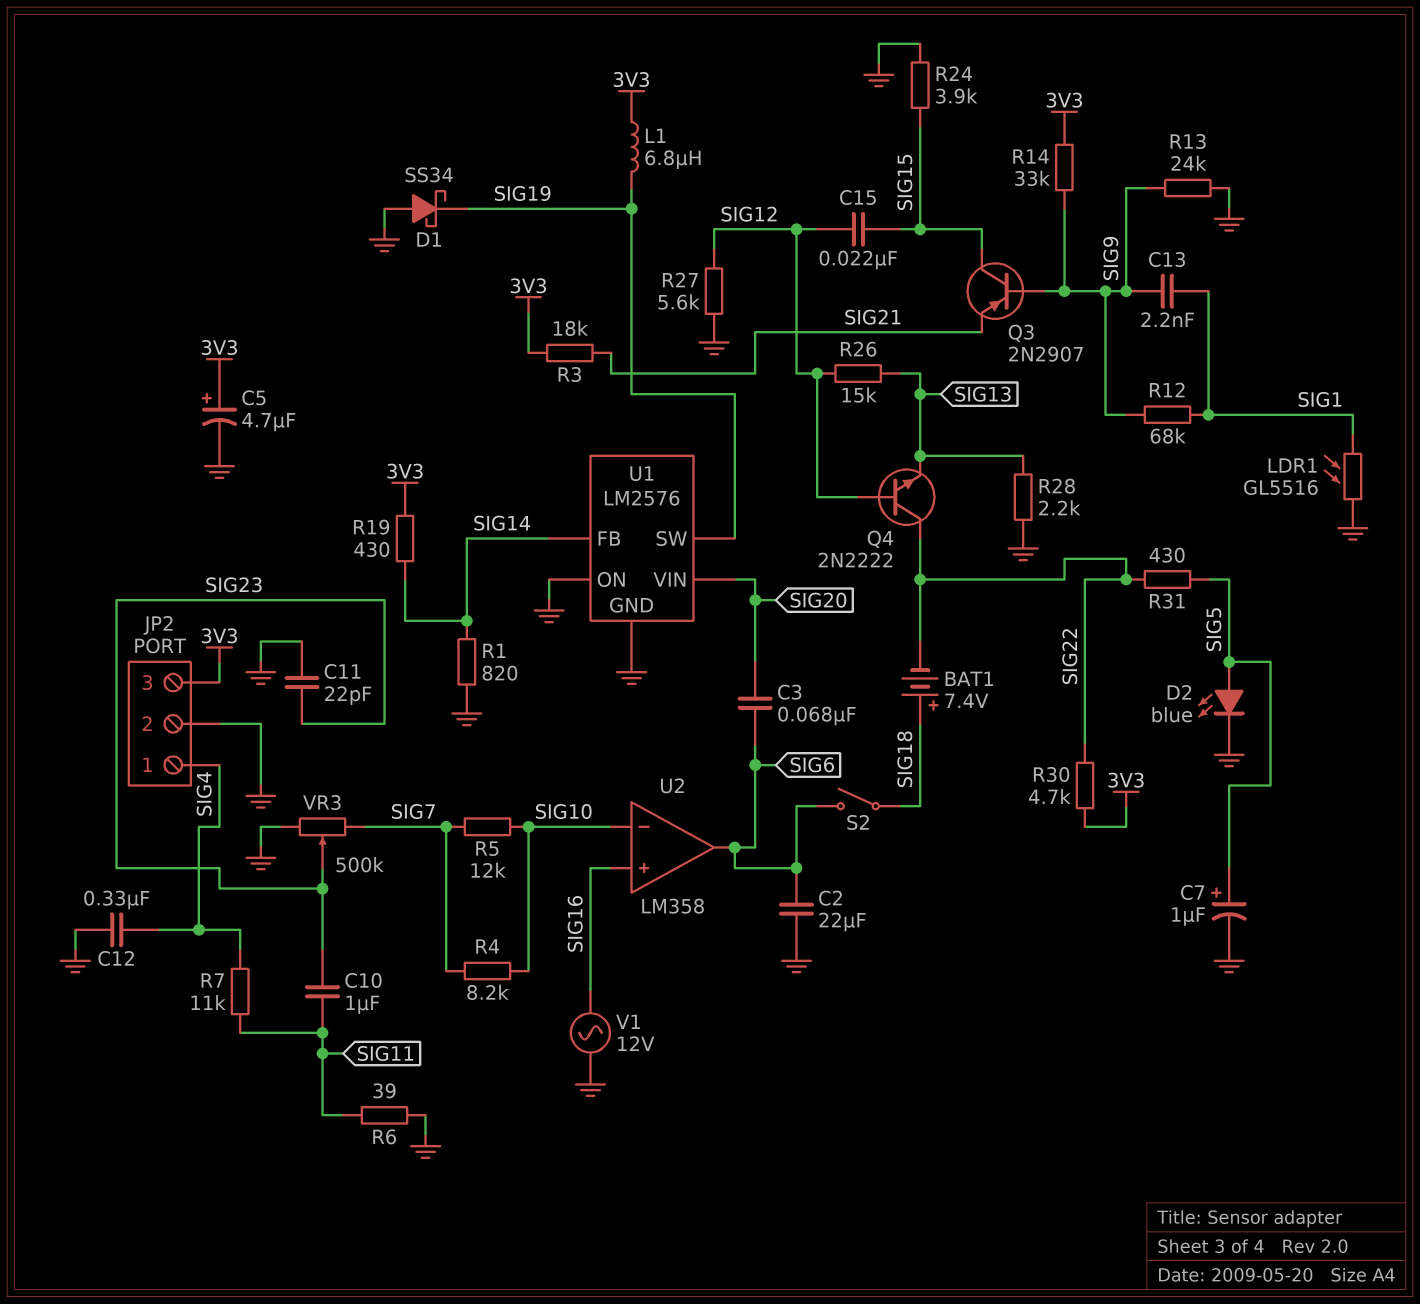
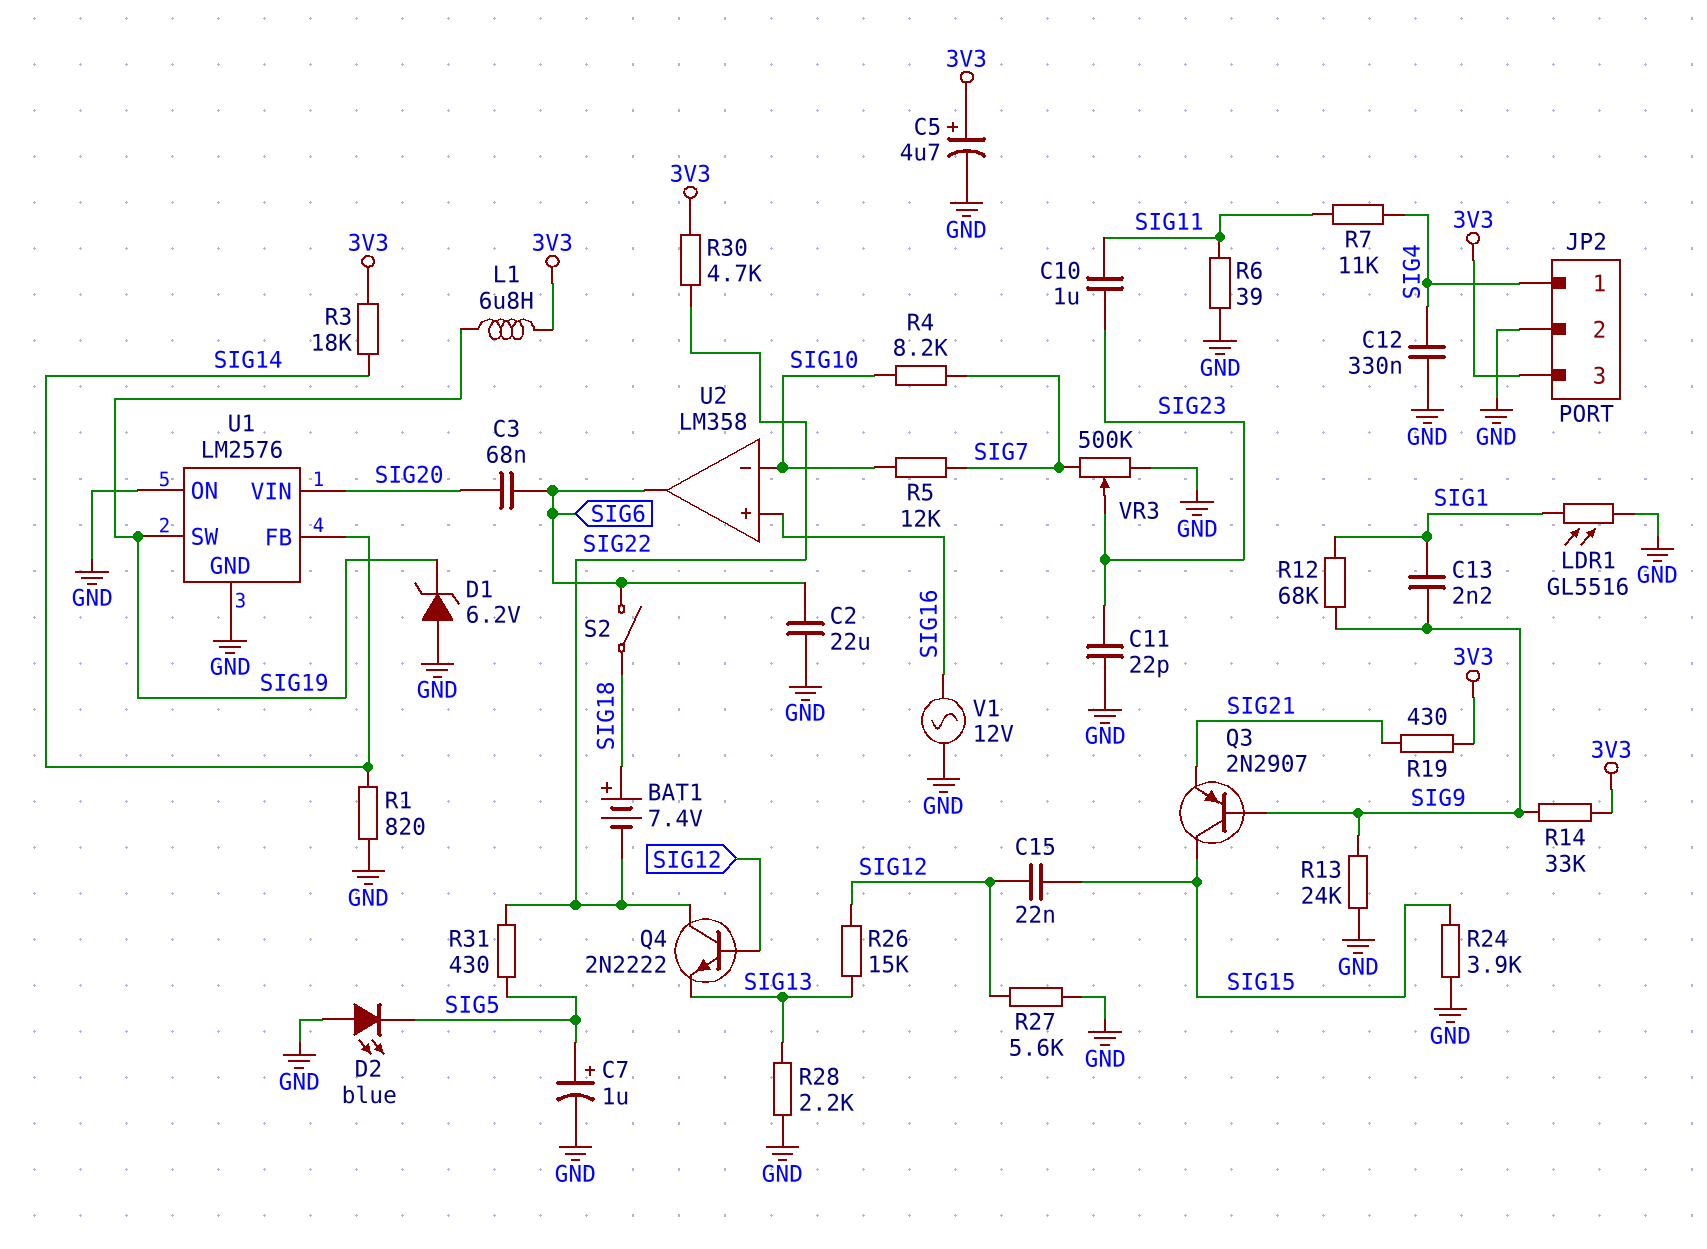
D1: schottky SS34 (A GND, K SIG19) -> zener 6.2V (A GND, K SIG19)
D2: LED blue (A SIG5, K GND) -> LED blue (A GND, K SIG5)
R3: 18k (3V3, SIG21) -> 18k (3V3, SIG14)
R19: 430 (3V3, SIG14) -> 430 (3V3, SIG21)

